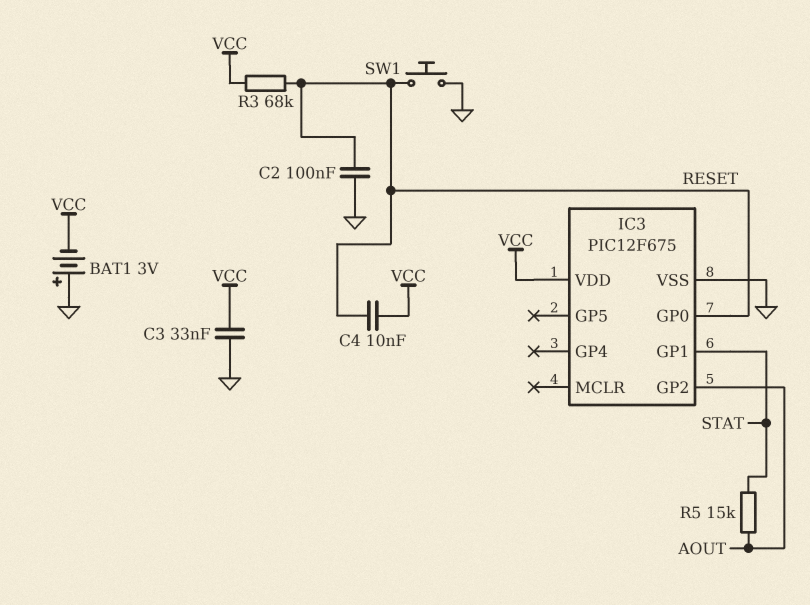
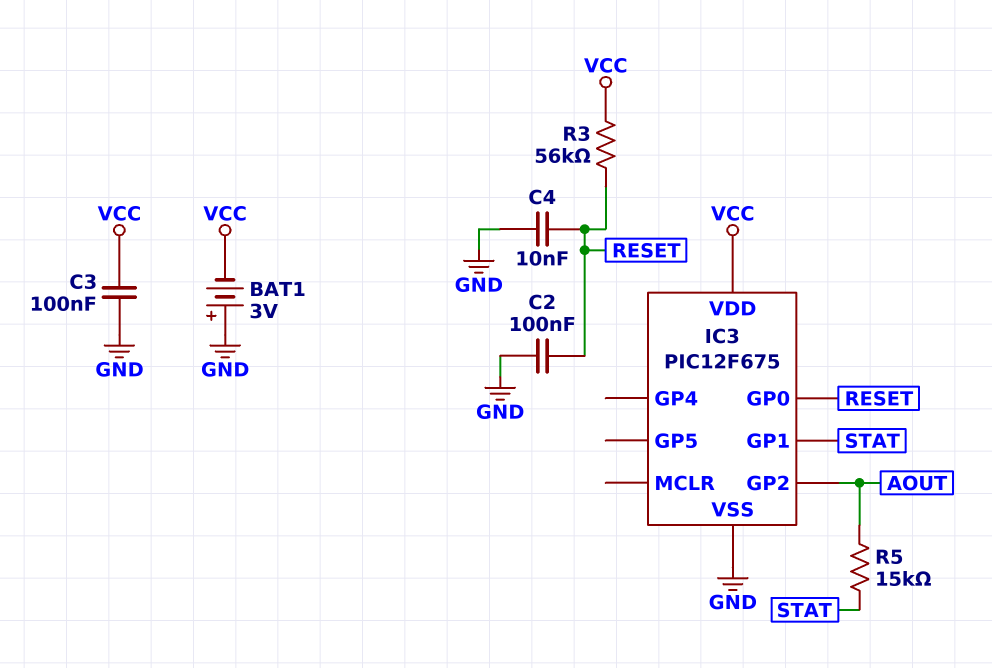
C3: 33nF (GND, VCC) -> 100nF (GND, VCC)
C4: 10nF (RESET, VCC) -> 10nF (GND, RESET)
R3: 68k (RESET, VCC) -> 56k (RESET, VCC)
SW1: button (GND, RESET) -> none

